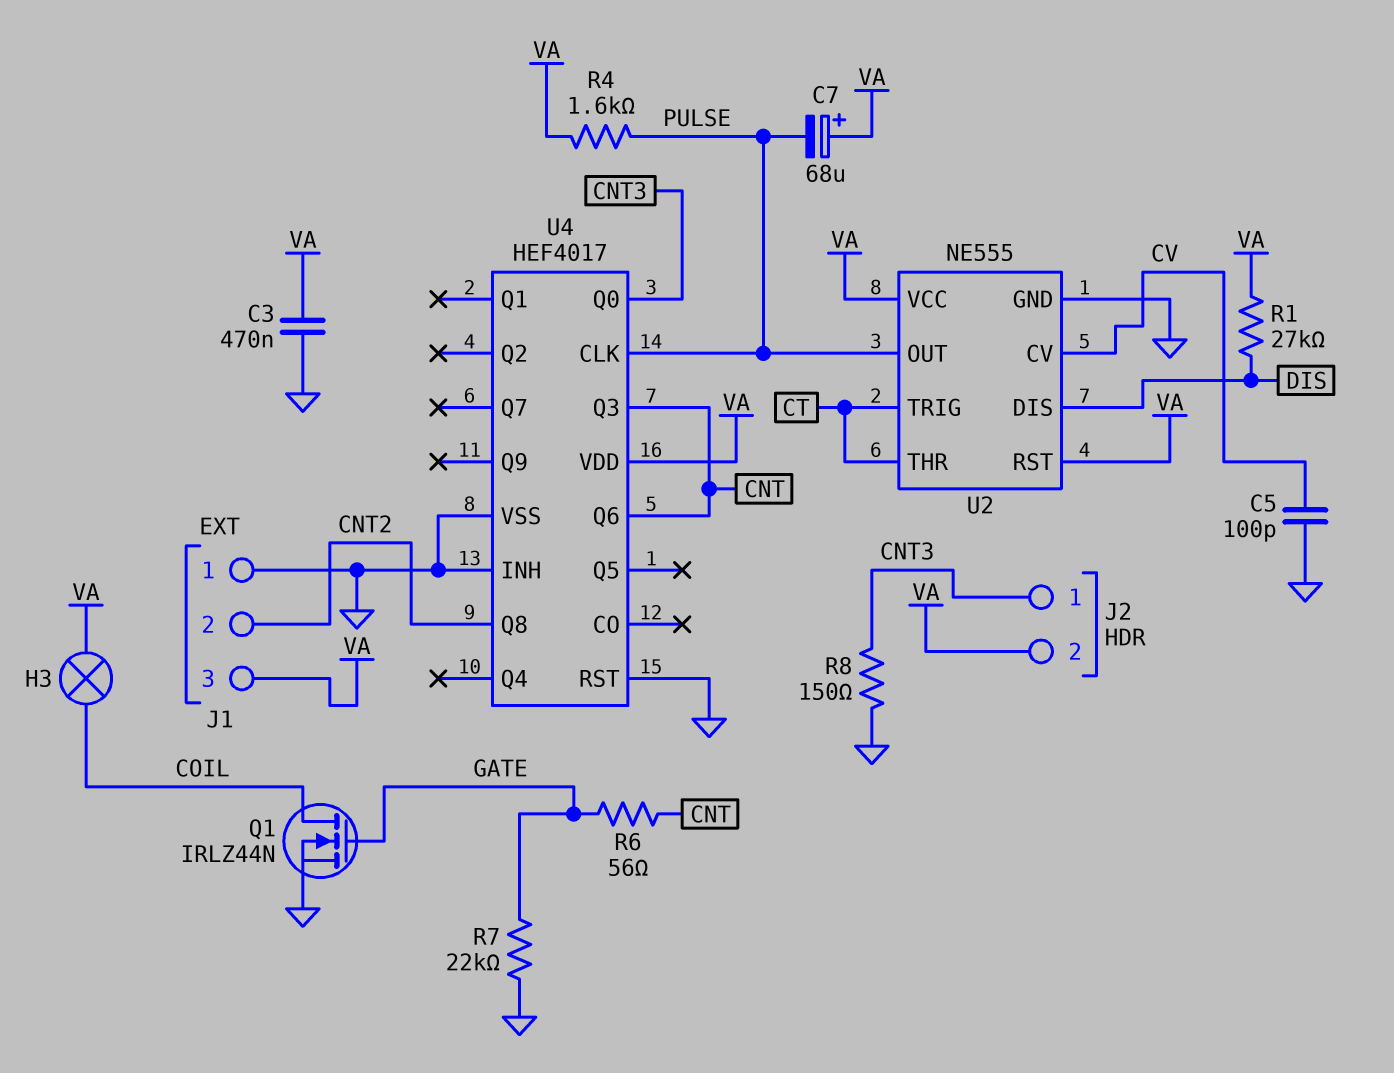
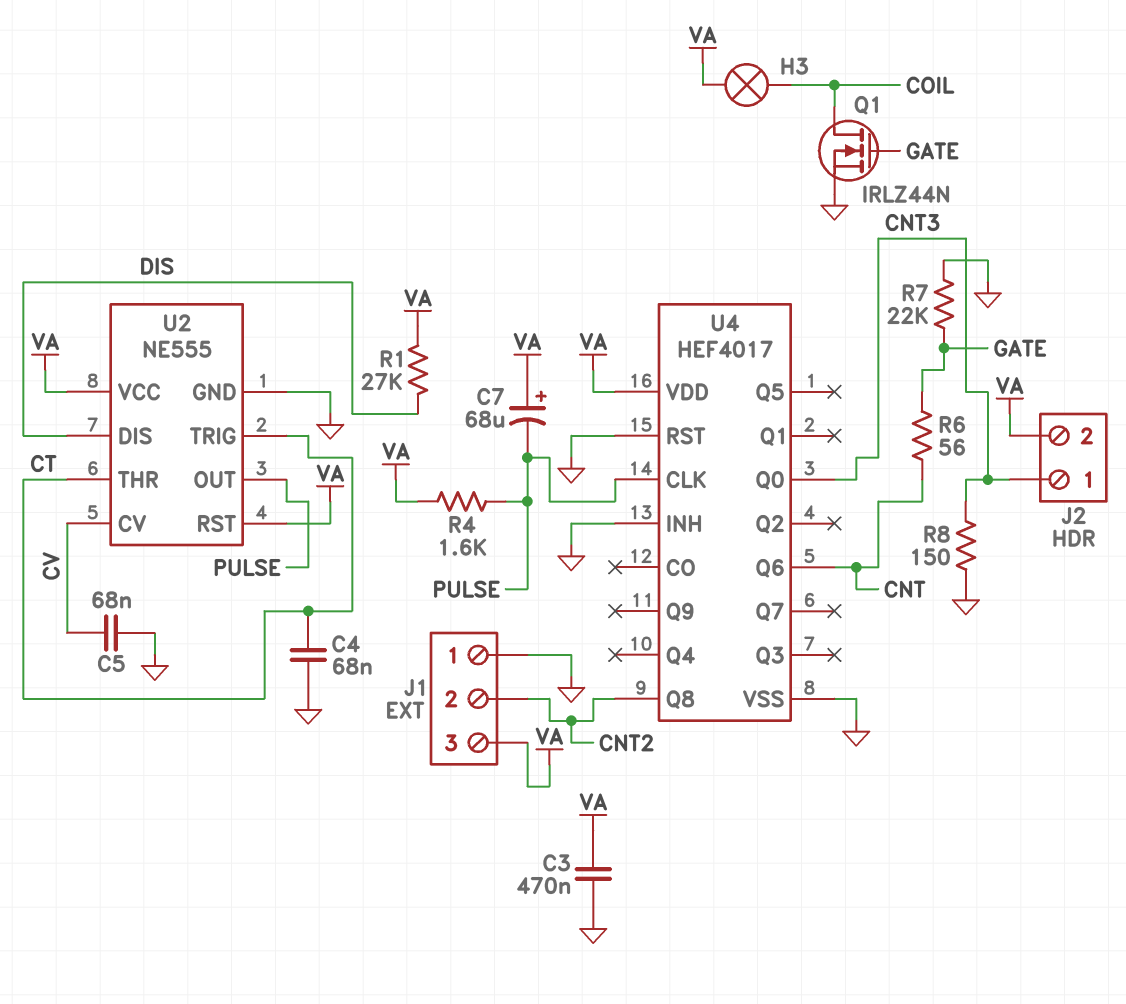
C4: none -> 68nF (CT, GND)
C5: 100pF (CV, GND) -> 68nF (CV, GND)
U4 pin Q3: CNT -> none

